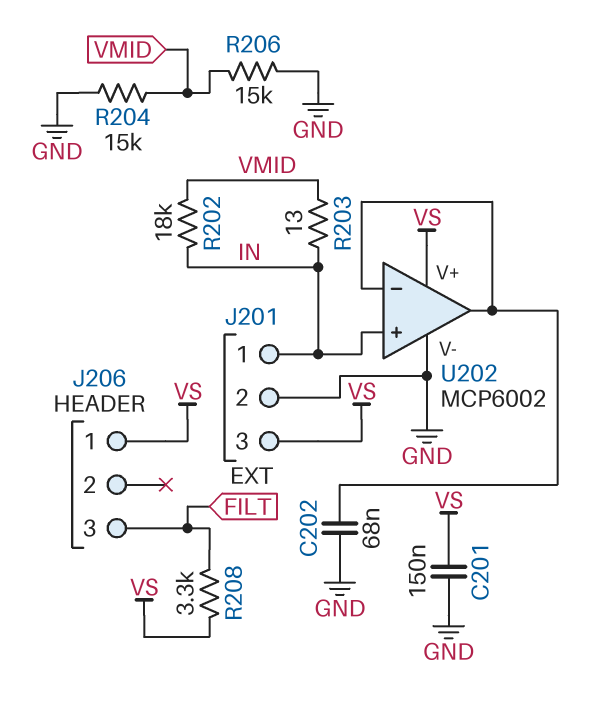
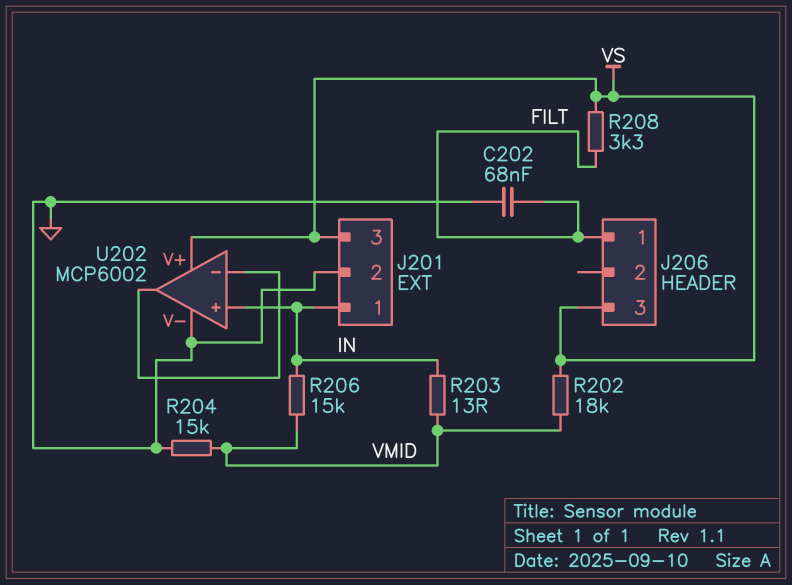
C201: 150nF (GND, VS) -> none
C202: 68nF (GND, U202/in-) -> 68nF (FILT, GND)
J206 pin 1: VS -> FILT
J206 pin 3: FILT -> VS
R202: 18k (IN, VMID) -> 18k (VMID, VS)
R206: 15k (GND, VMID) -> 15k (IN, VMID)

